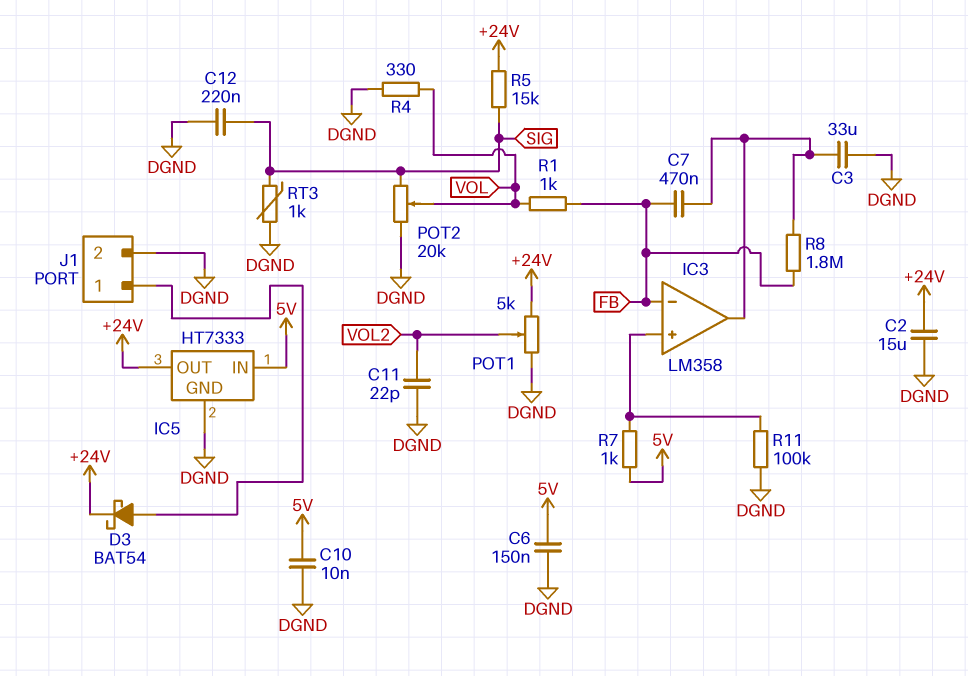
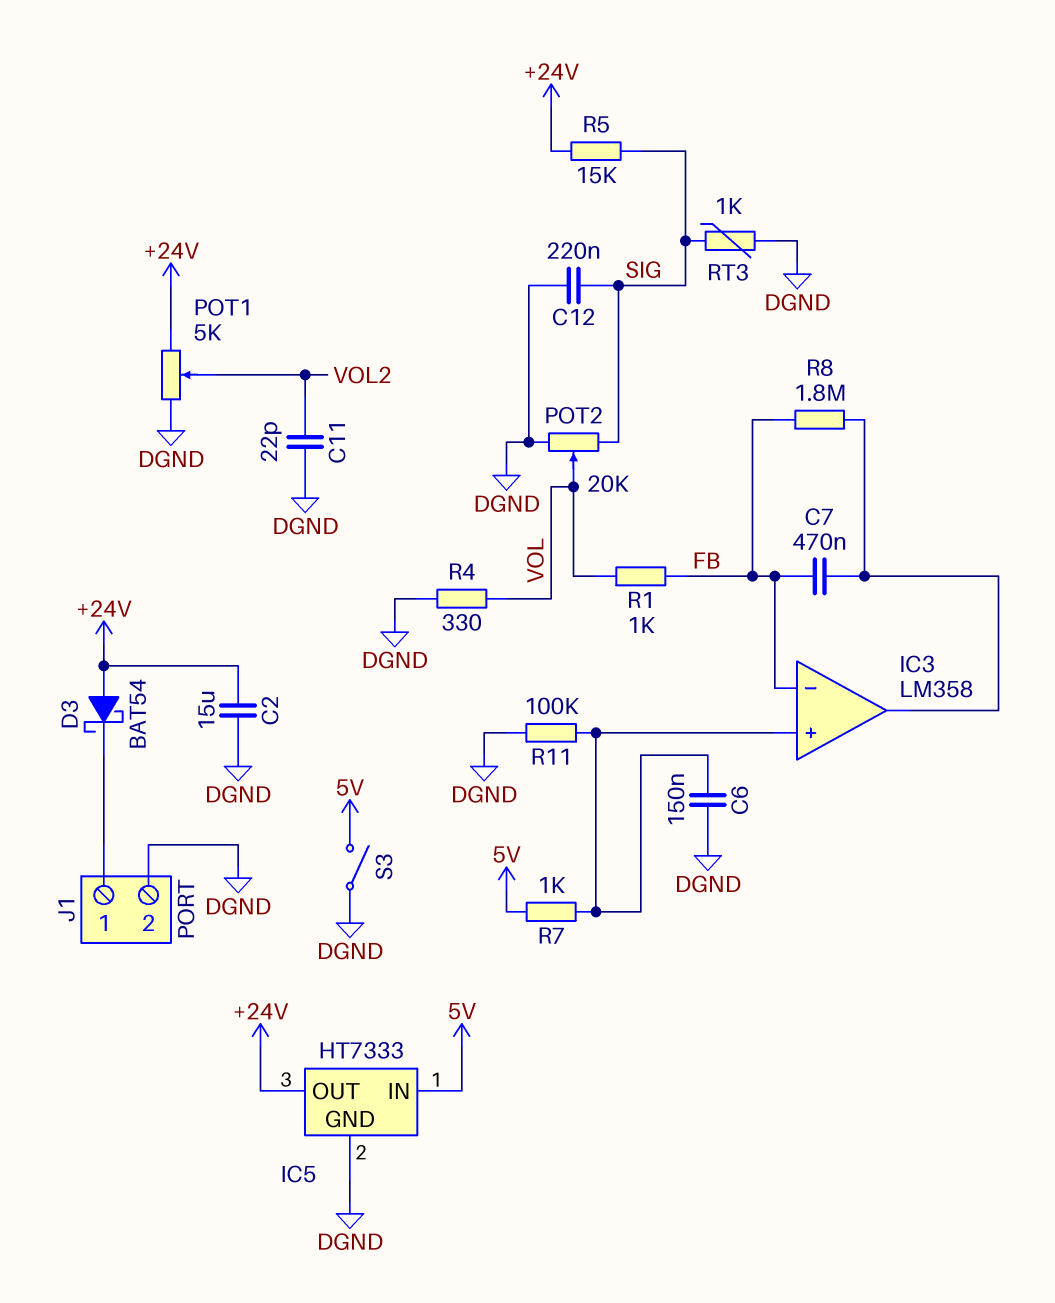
C3: 33uF (DGND, IC3/out) -> none
C6: 150nF (5V, DGND) -> 150nF (DGND, IC3/in+)
C10: 10nF (5V, DGND) -> none
D3: schottky BAT54 (A J1/1, K +24V) -> schottky BAT54 (A +24V, K J1/1)
S3: none -> switch (5V, DGND)

